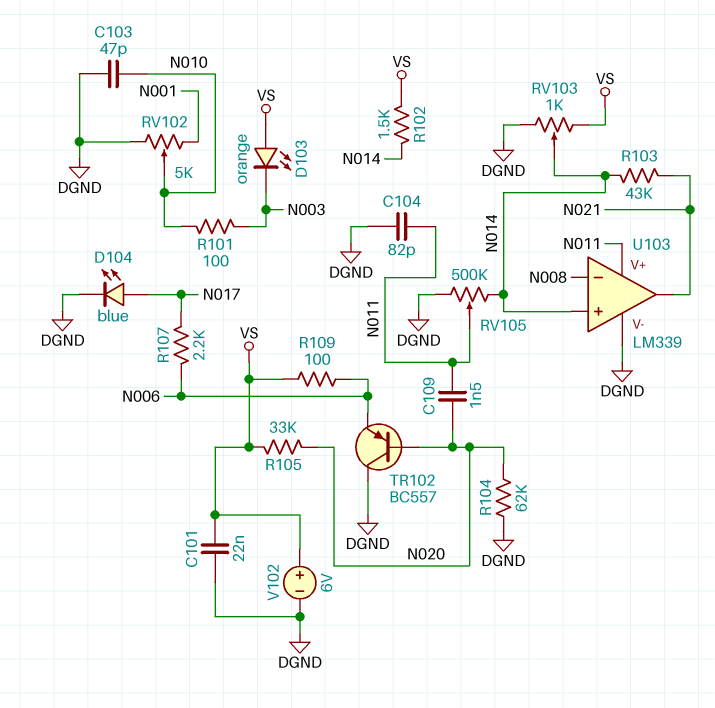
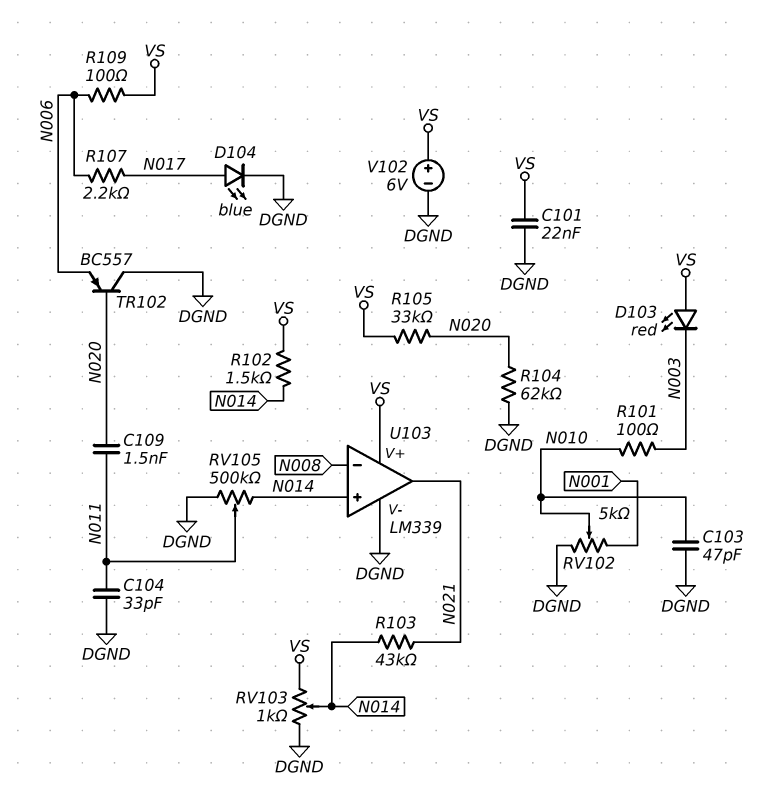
C104: 82pF (DGND, N011) -> 33pF (DGND, N011)
D103: LED orange (A VS, K N003) -> LED red (A VS, K N003)
U103 pin V+: N011 -> VS

